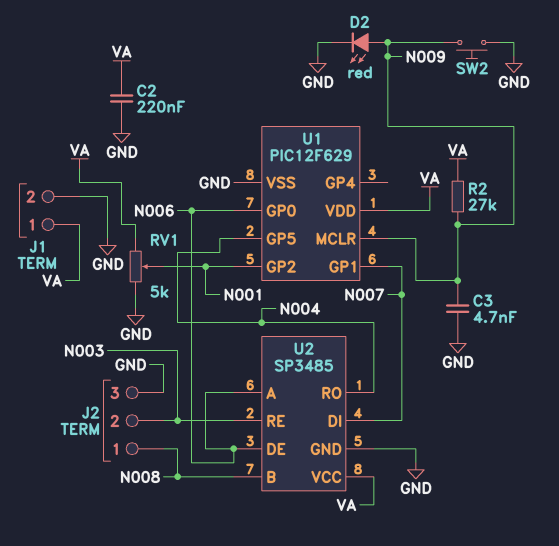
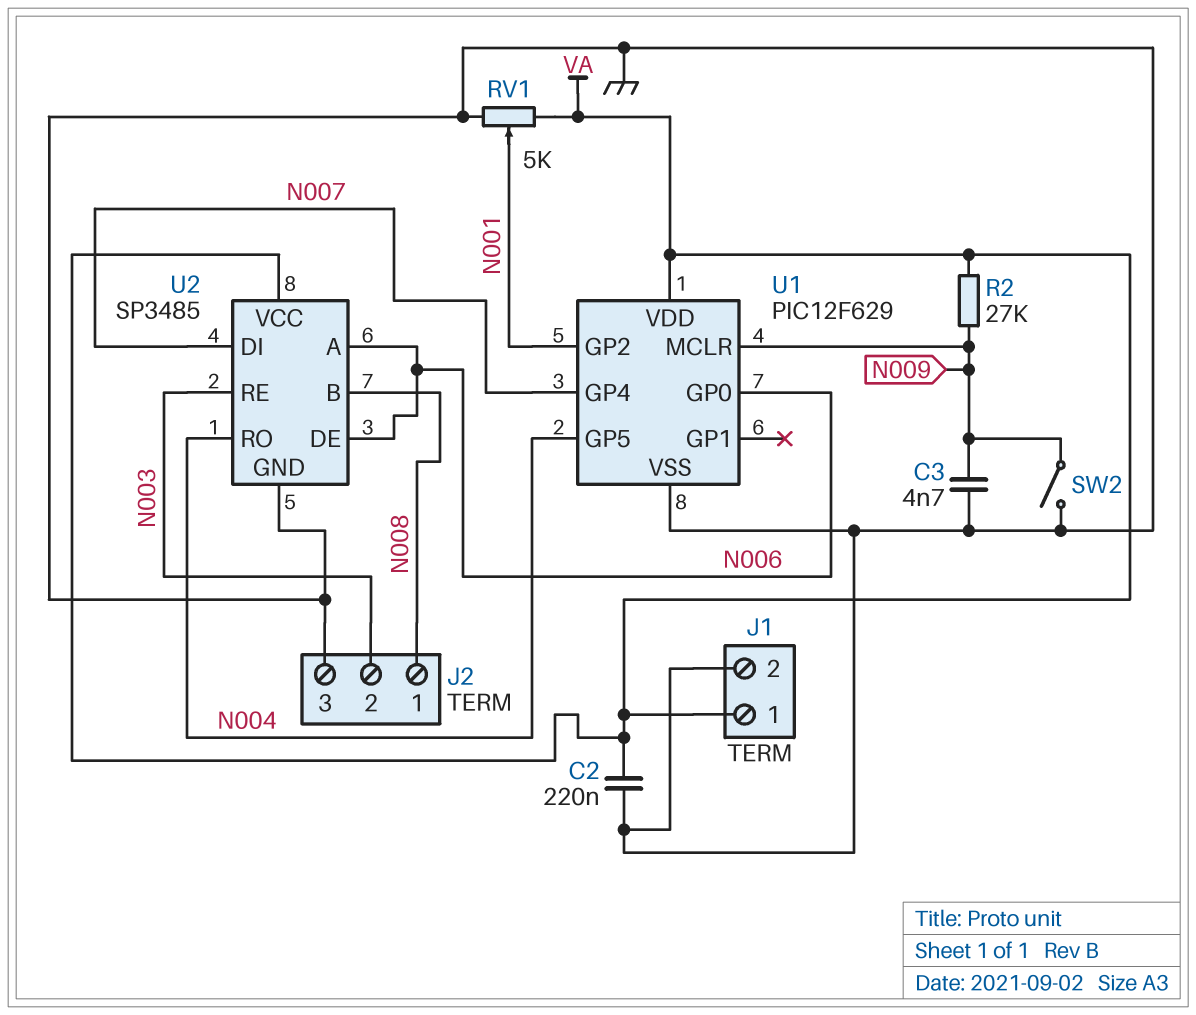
D2: LED red (A N009, K GND) -> none
SW2: button (GND, N009) -> switch (GND, N009)
U1 pin GP1: N007 -> none
U1 pin GP4: none -> N007

